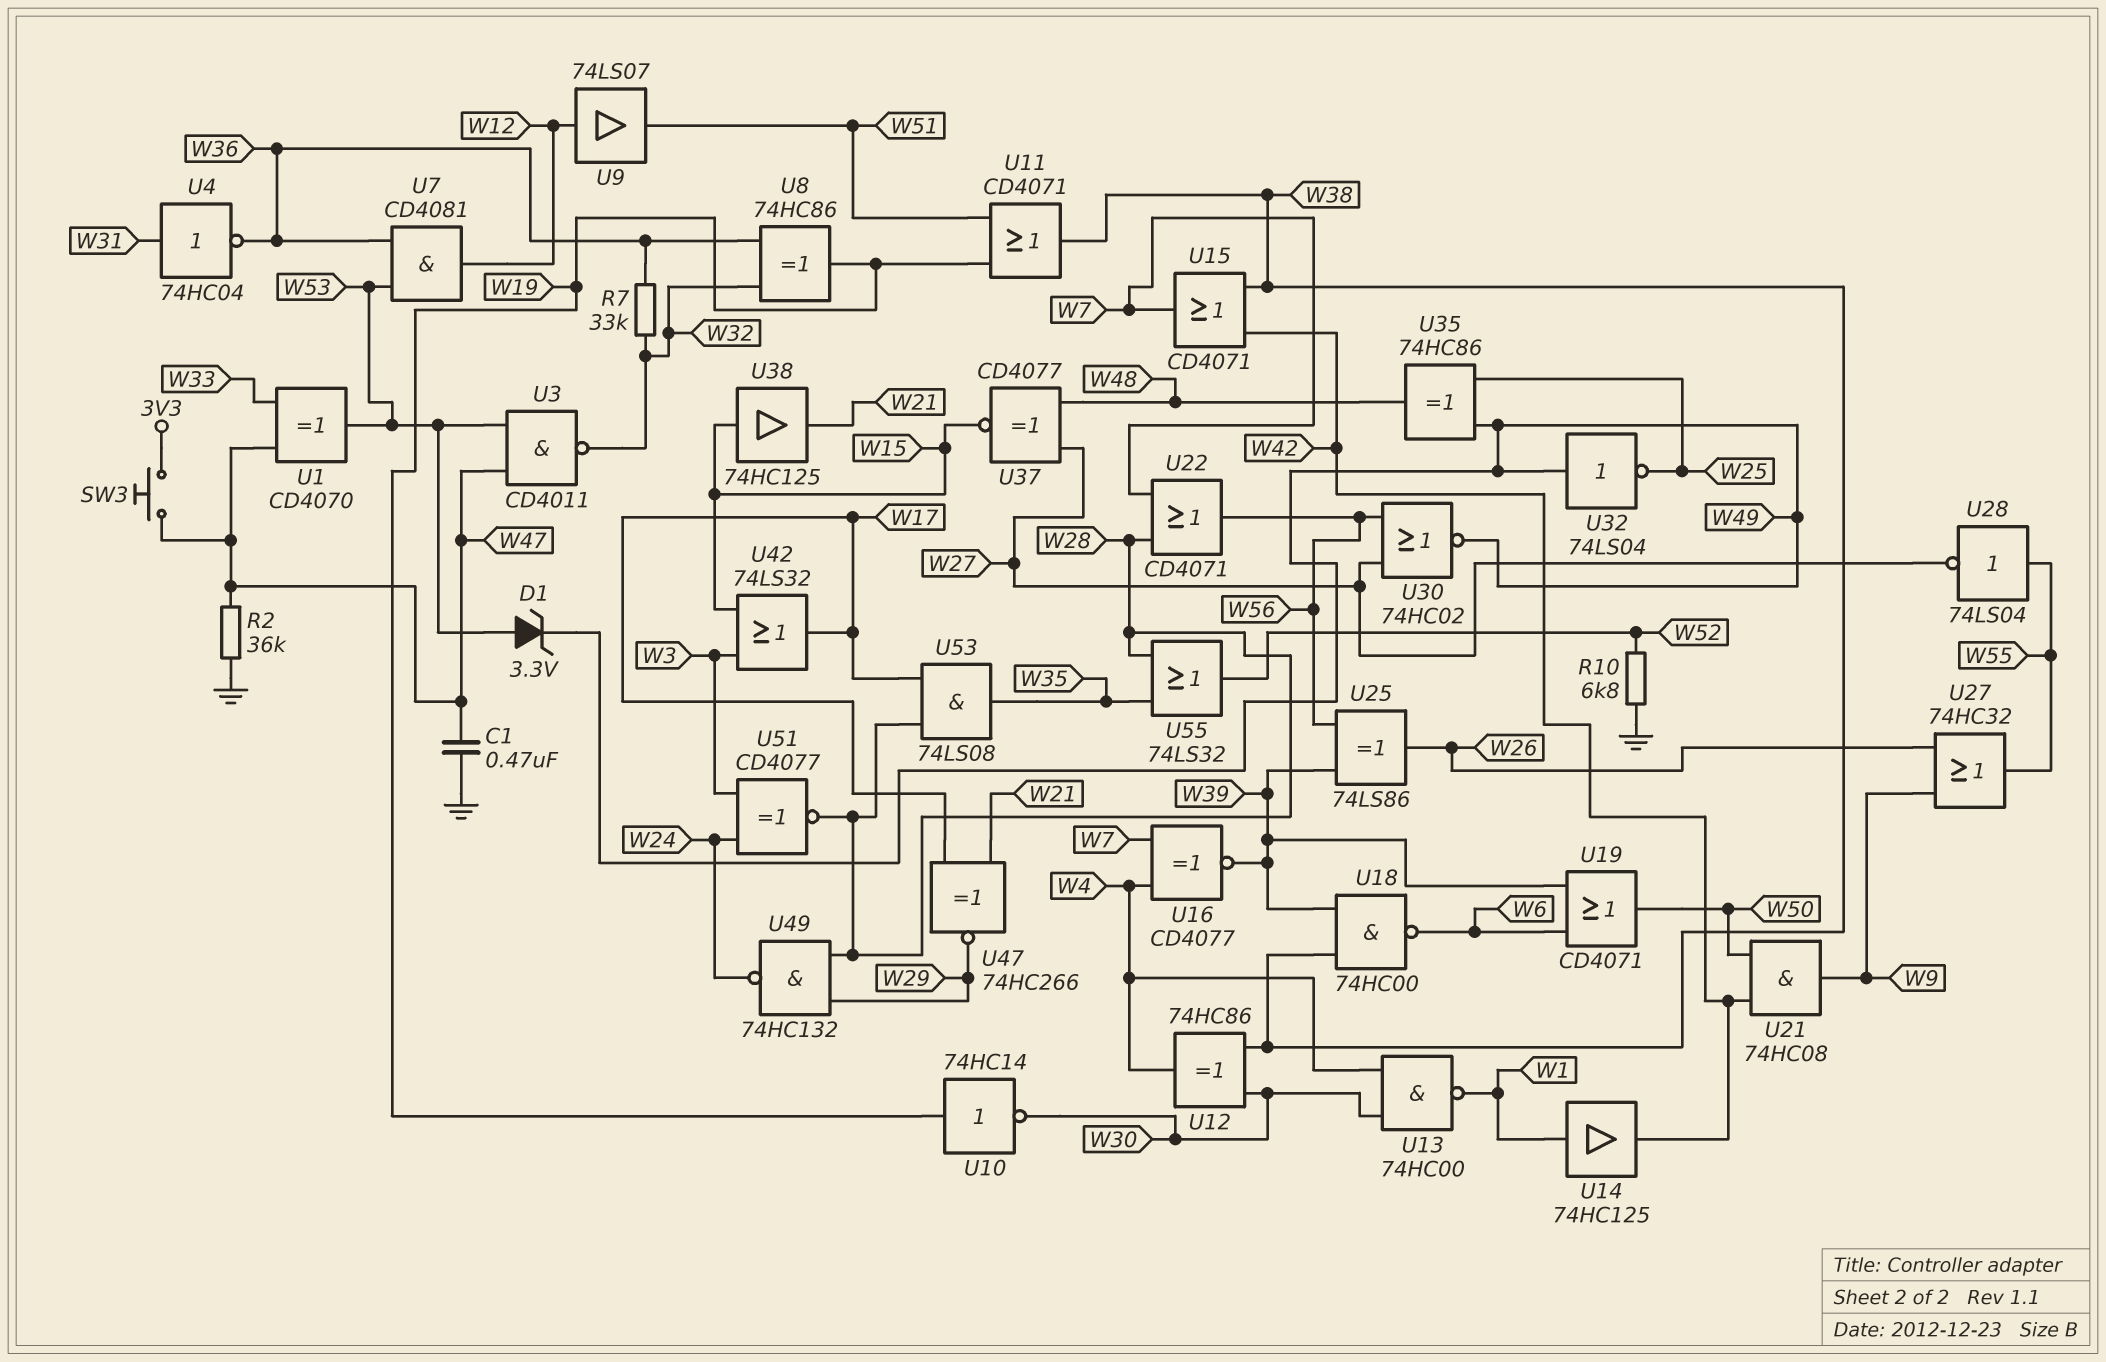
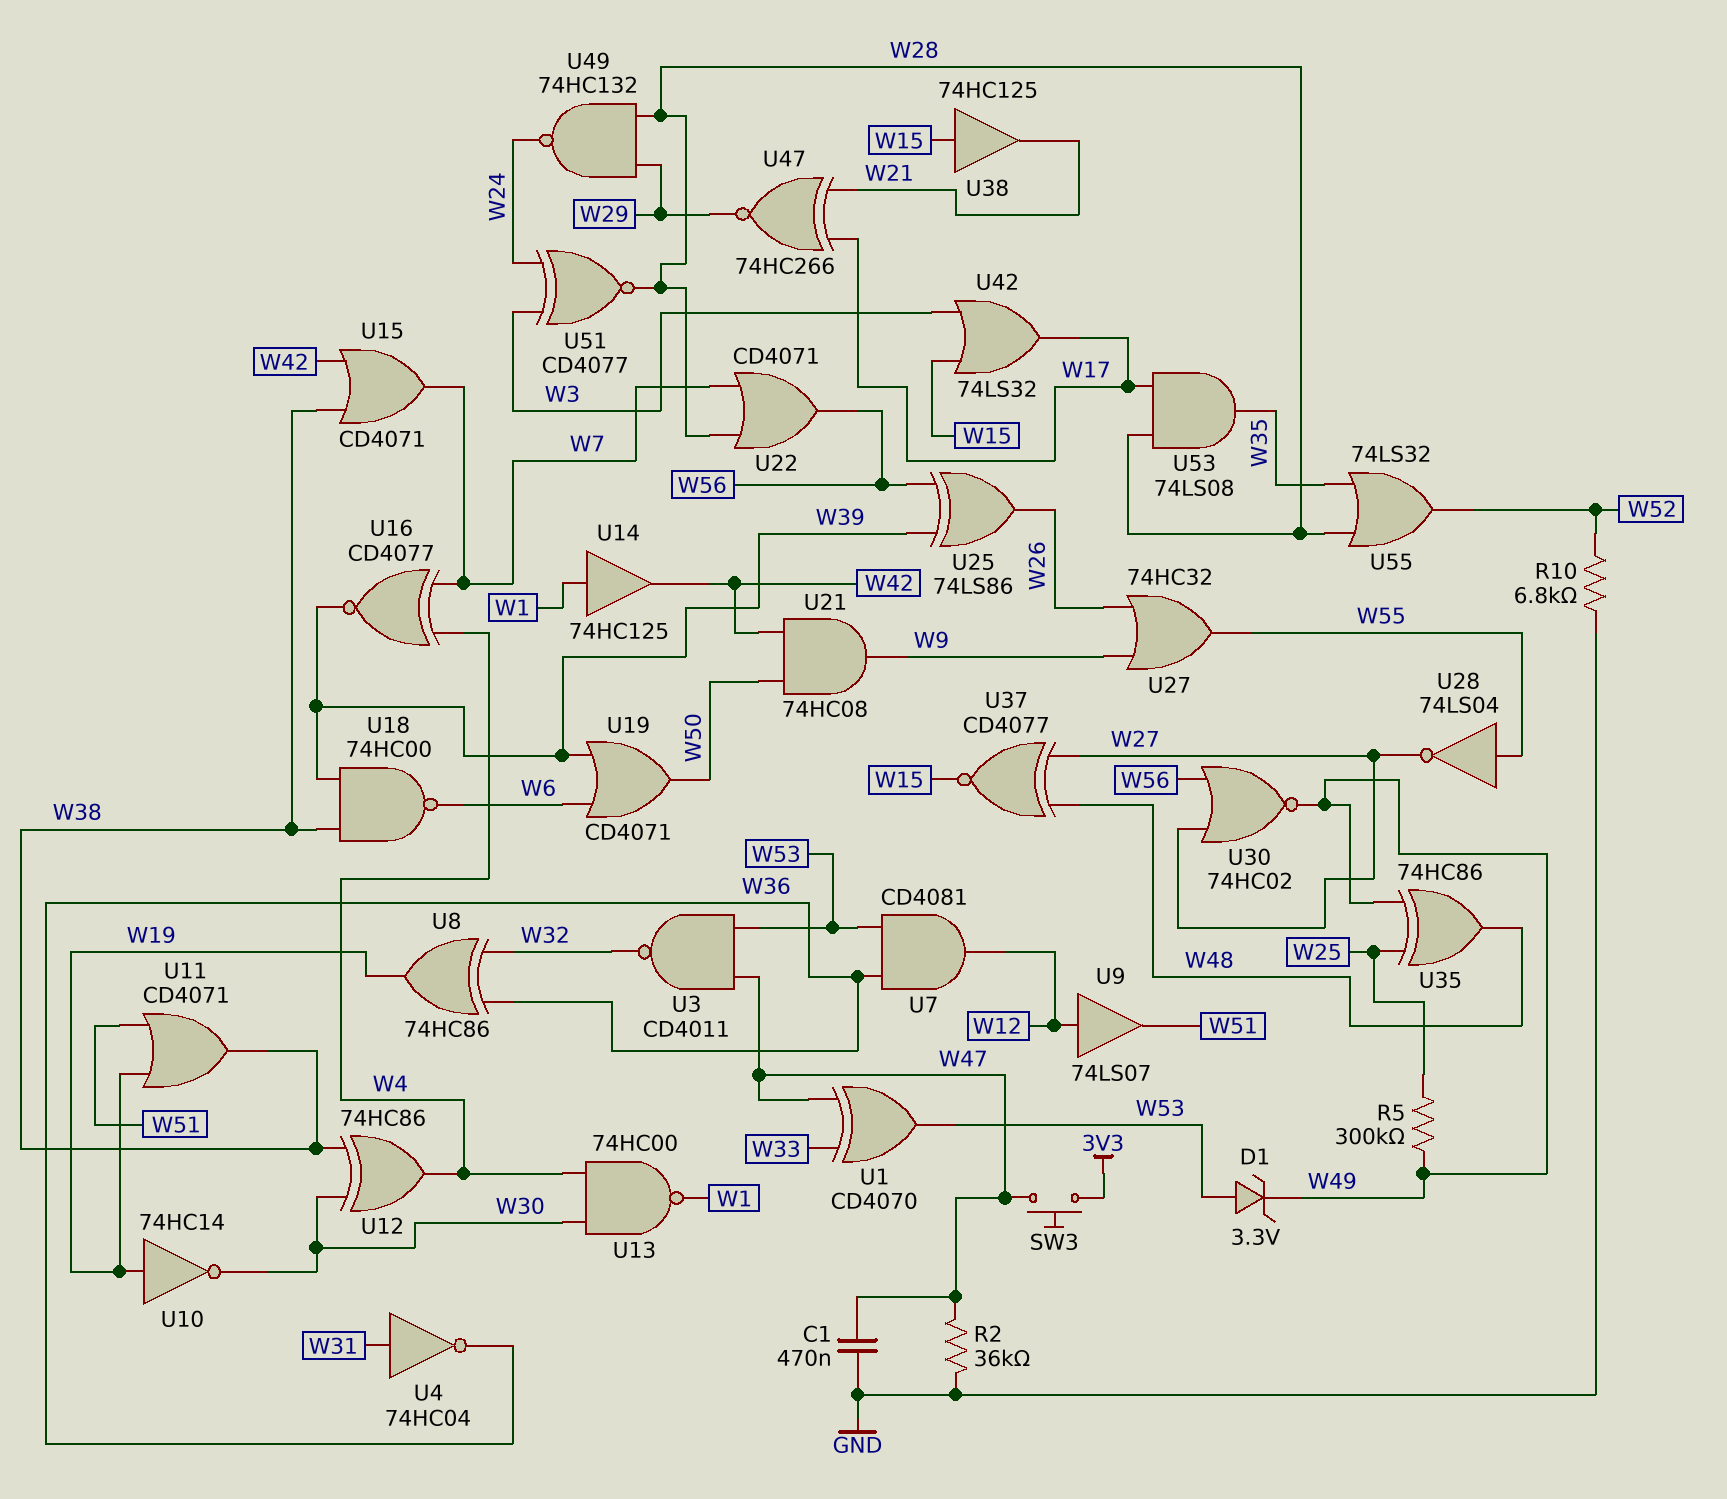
R5: none -> 300k (W25, W49)
R7: 33k (W32, W36) -> none
U32: NOT 74LS04 (in W49, out W25) -> none

